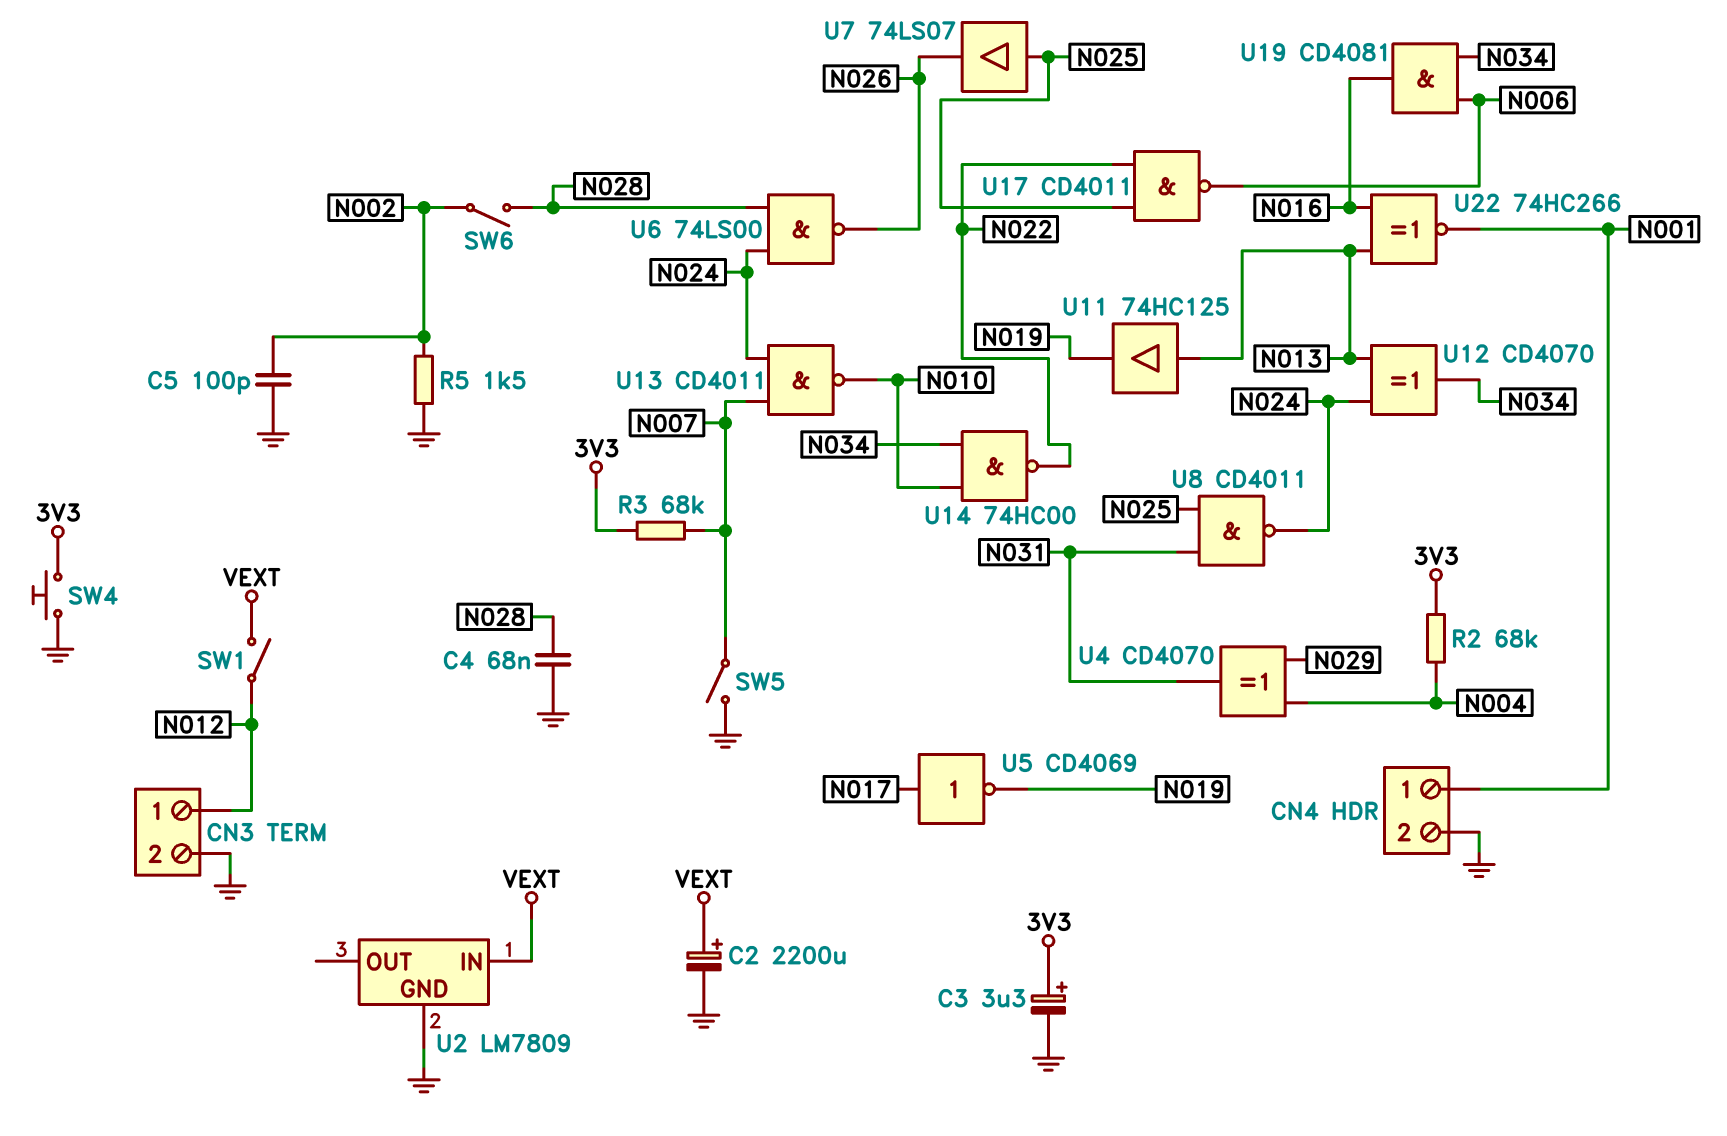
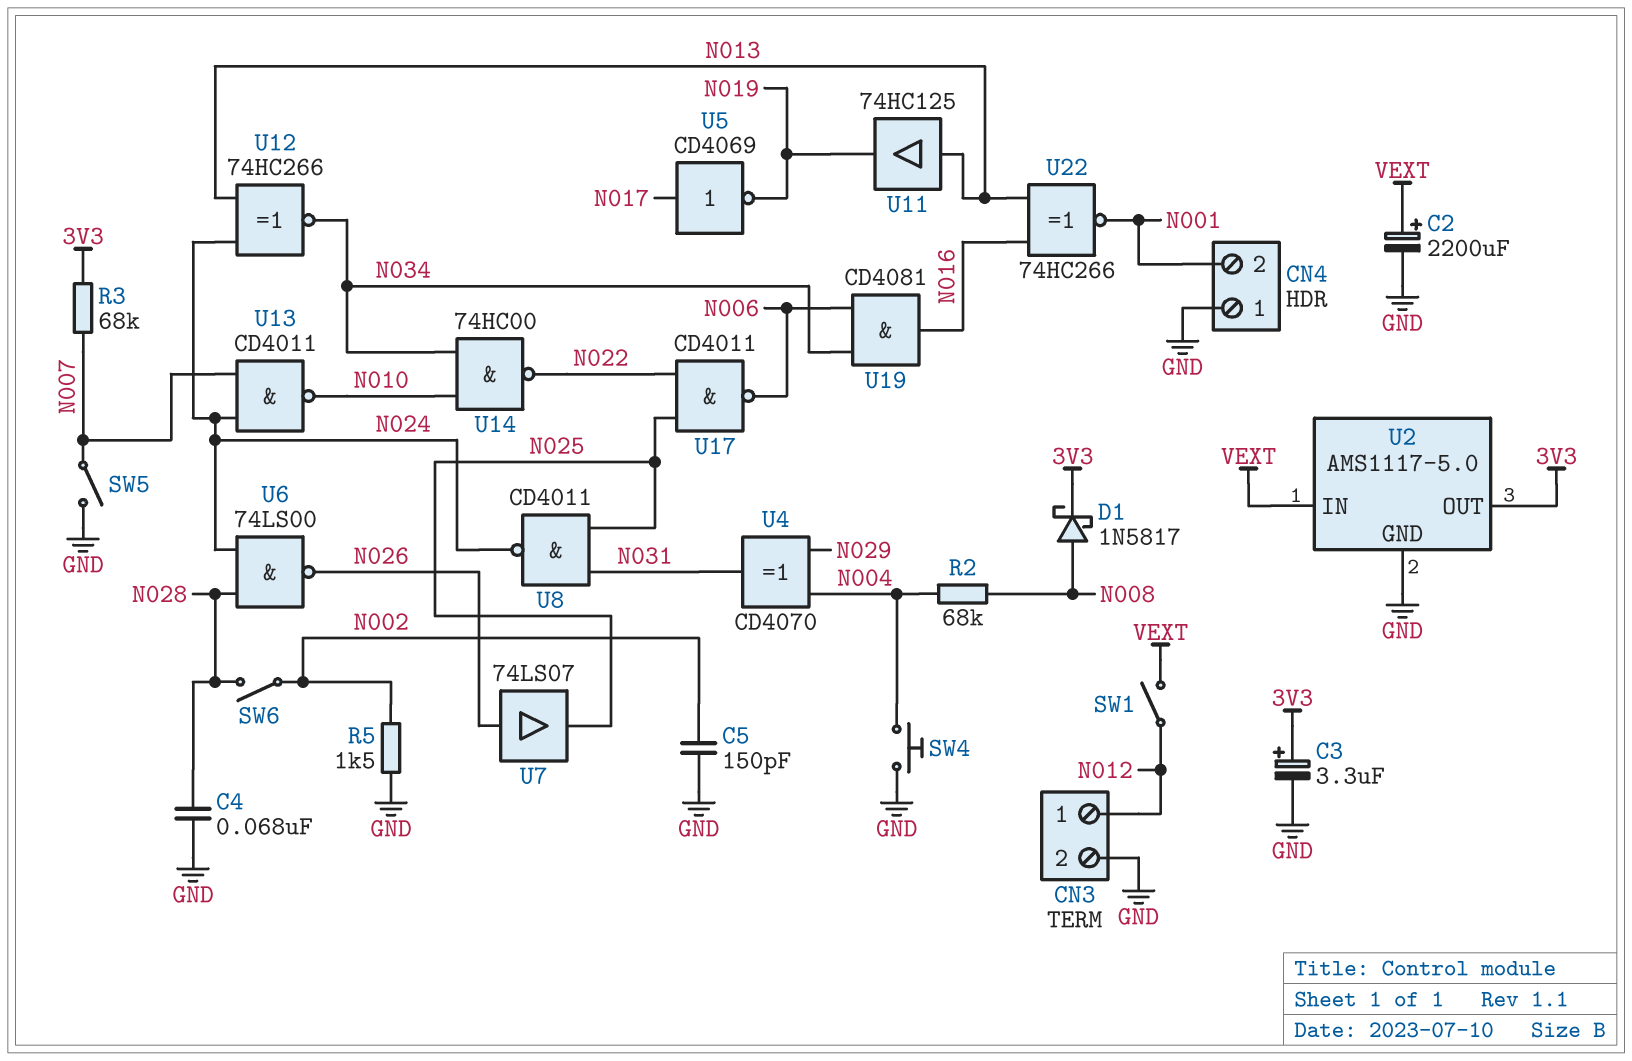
C5: 100pF (GND, N002) -> 150pF (GND, N002)
CN4 pin 1: N001 -> GND
CN4 pin 2: GND -> N001
D1: none -> schottky 1N5817 (A N008, K 3V3)
R2: 68k (3V3, N004) -> 68k (N004, N008)
SW4: button (3V3, GND) -> button (GND, N004)
U2: LM7809 -> AMS1117-5.0
U2 pin OUT: none -> 3V3
U7: buffer 74LS07 (in N025, out N026) -> buffer 74LS07 (in N026, out N025)
U12: XOR CD4070 (in N013, in N024, out N034) -> XNOR 74HC266 (in N013, in N024, out N034)

